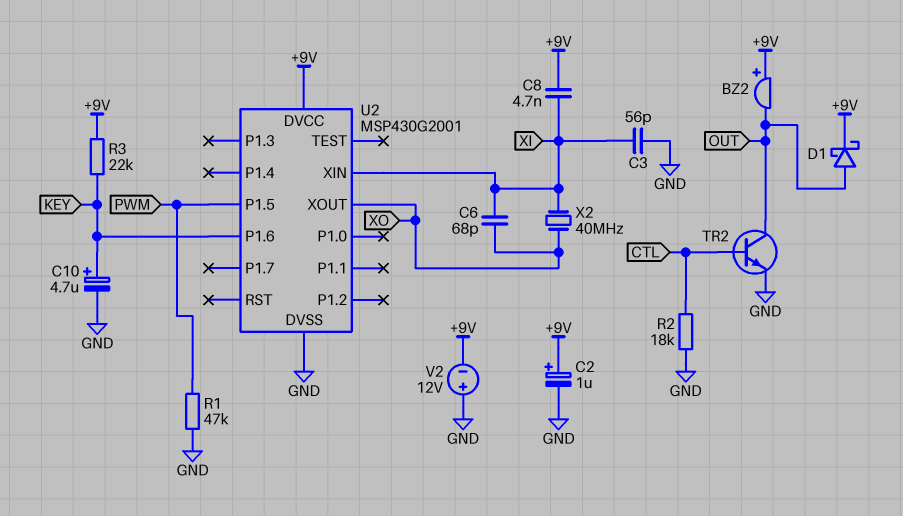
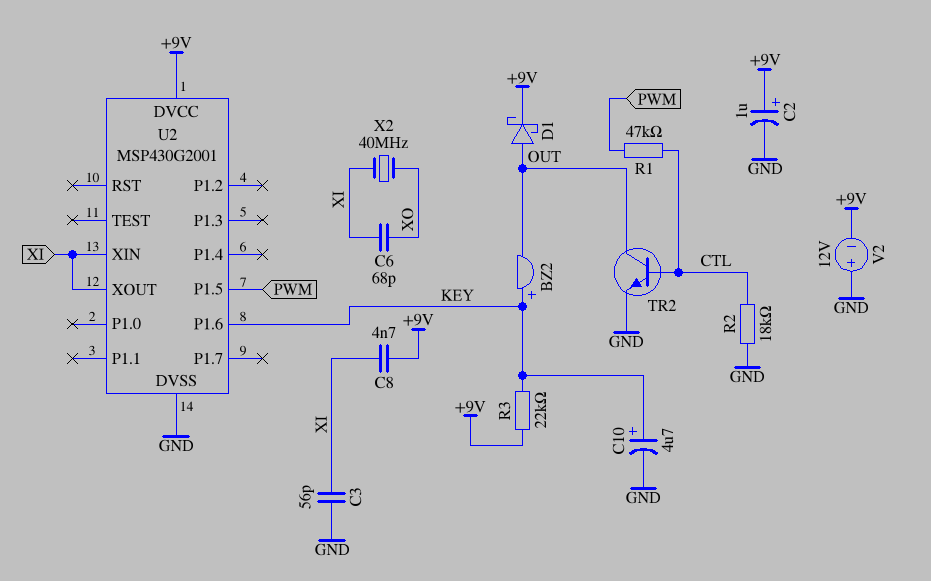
BZ2: buzzer (plus +9V, minus OUT) -> buzzer (plus KEY, minus OUT)
R1: 47k (GND, PWM) -> 47k (CTL, PWM)
U2 pin XOUT: XO -> XI

